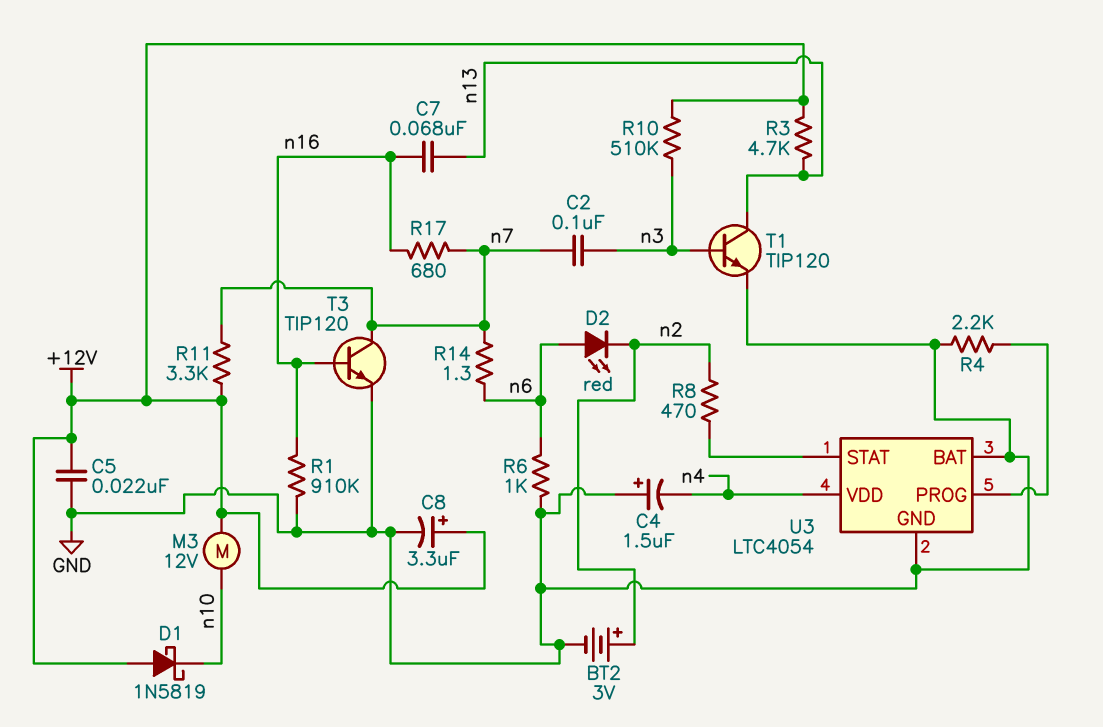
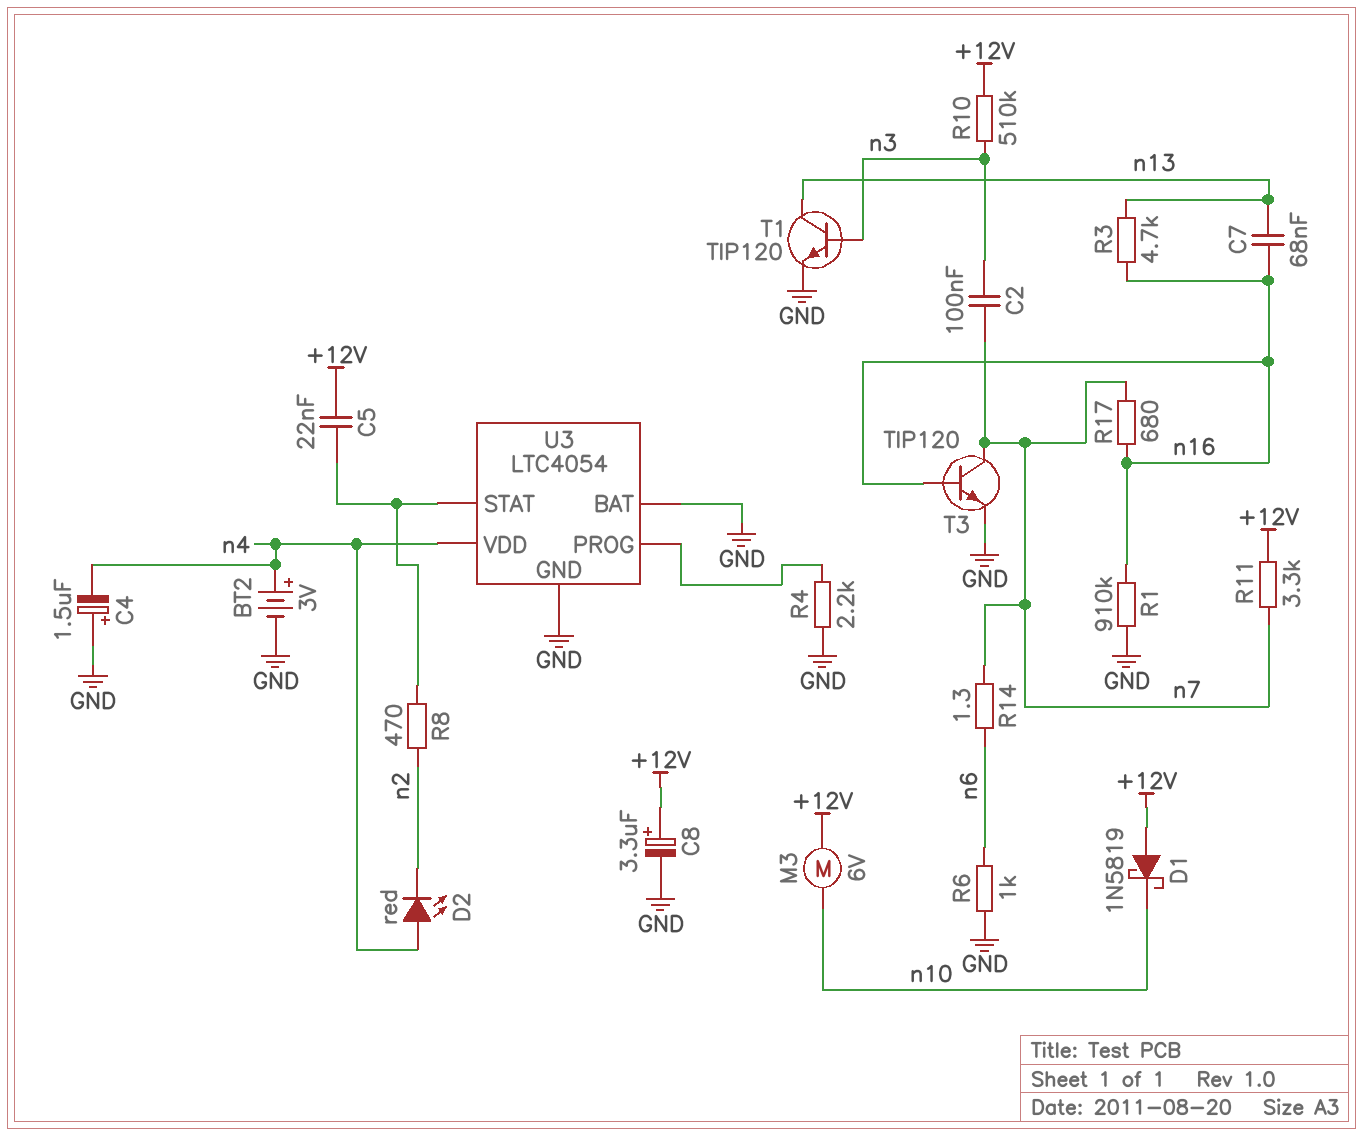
BT2: 3V (plus n2, minus GND) -> 3V (plus n4, minus GND)
C5: 22nF (+12V, GND) -> 22nF (+12V, U3/STAT)
D2: LED red (A n6, K n2) -> LED red (A n4, K n2)
M3: motor 12V (+12V, n10) -> motor 6V (+12V, n10)
R3: 4.7k (+12V, n13) -> 4.7k (n13, n16)

